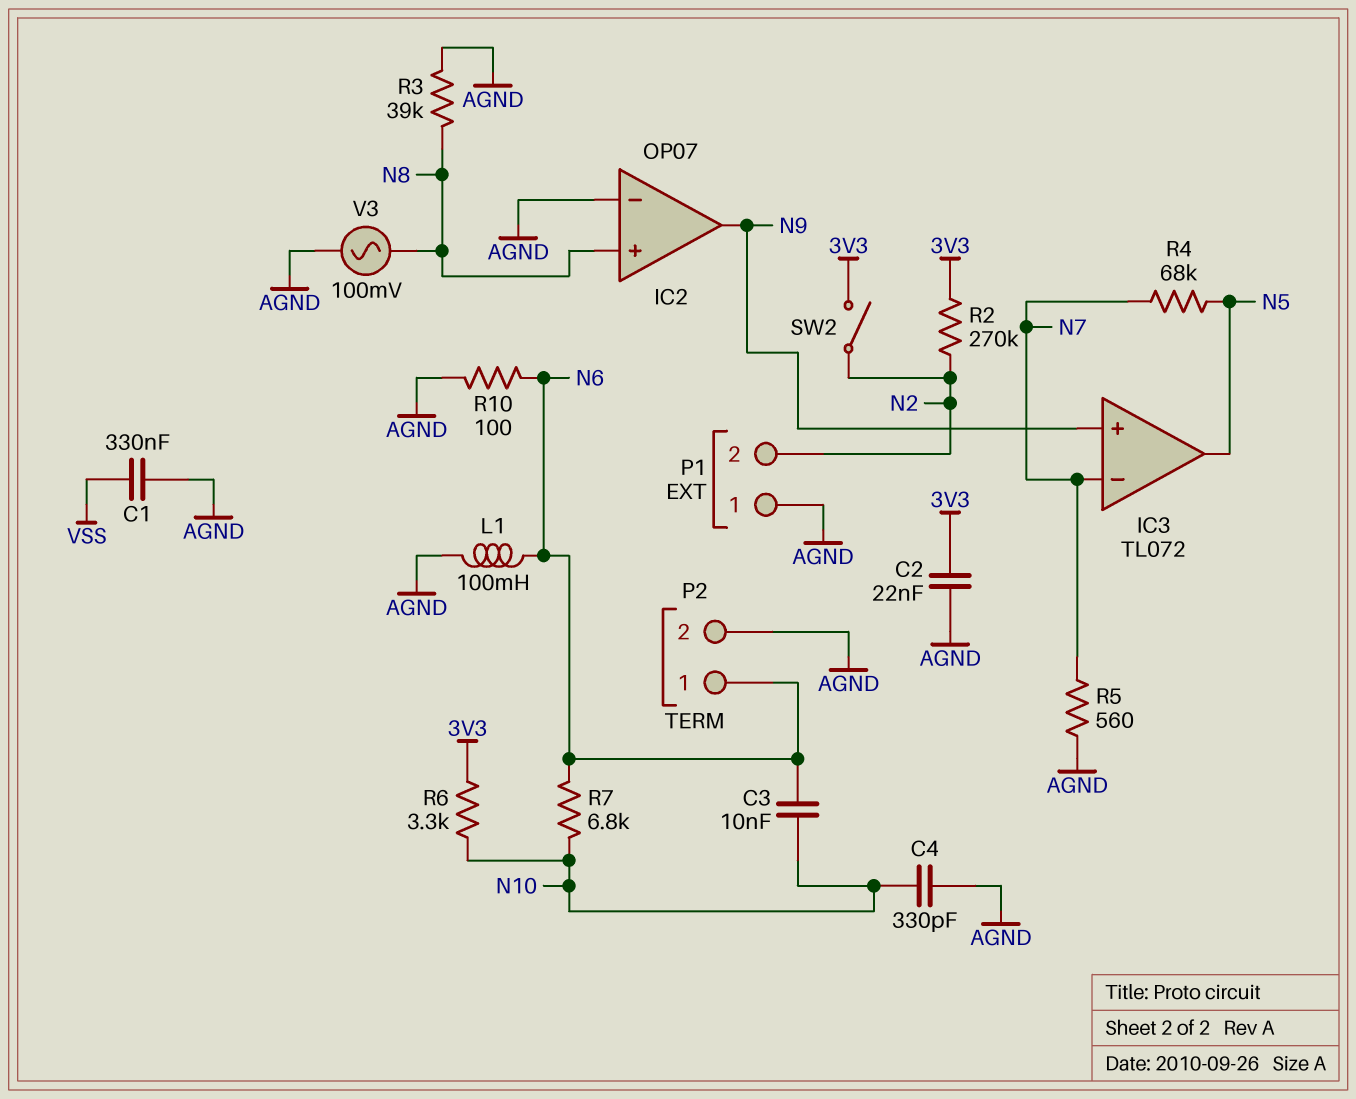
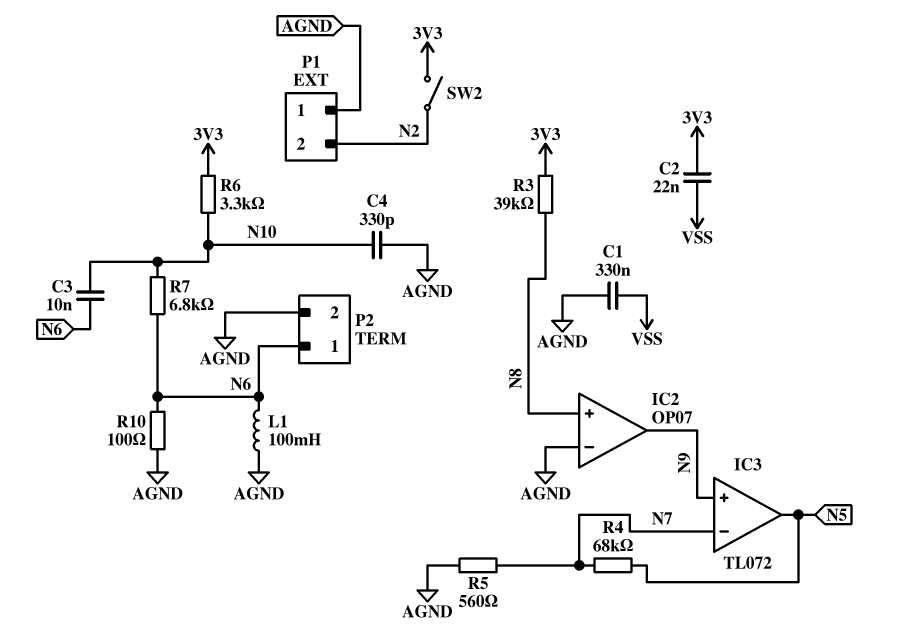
C2: 22nF (3V3, AGND) -> 22nF (3V3, VSS)
R2: 270k (3V3, N2) -> none
R3: 39k (AGND, N8) -> 39k (3V3, N8)
V3: AC 100mV (AGND, N8) -> none

